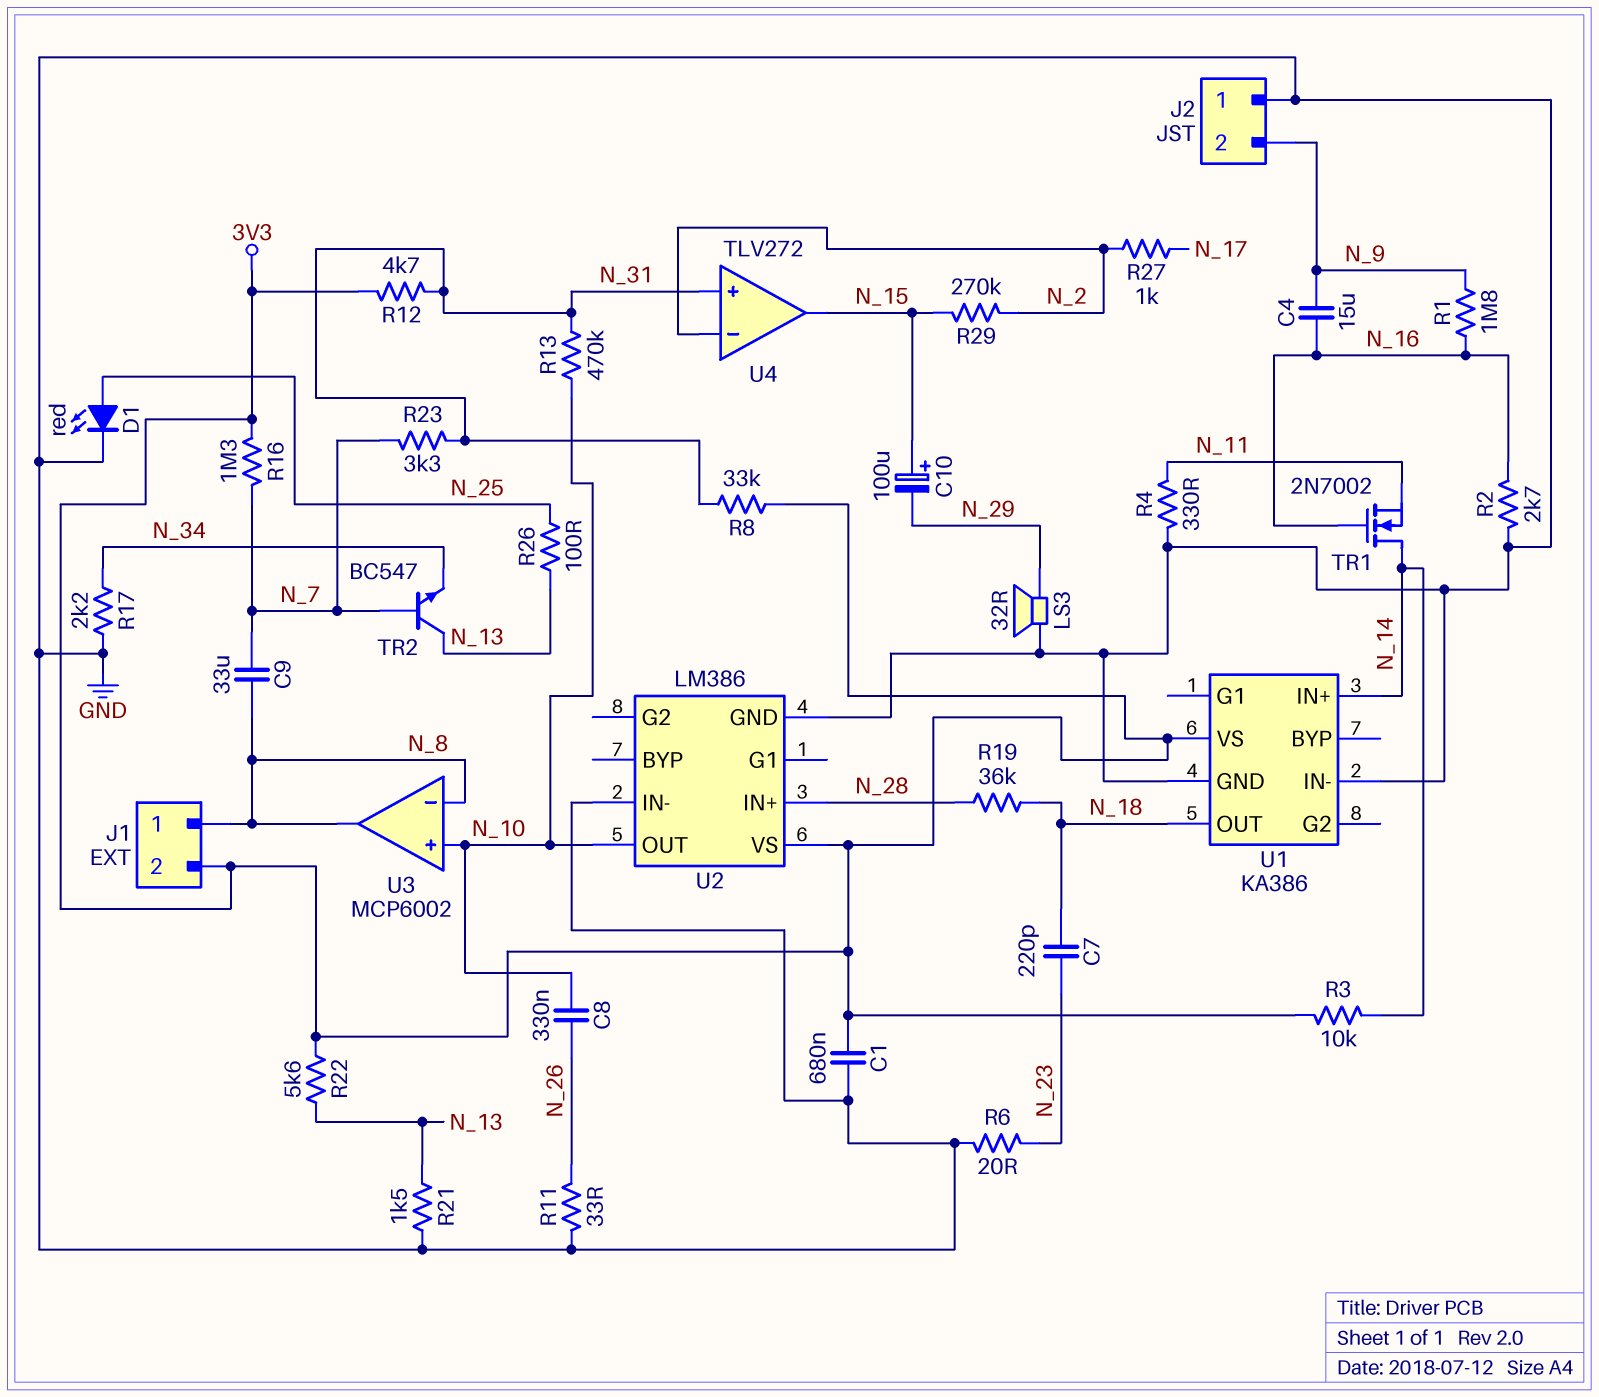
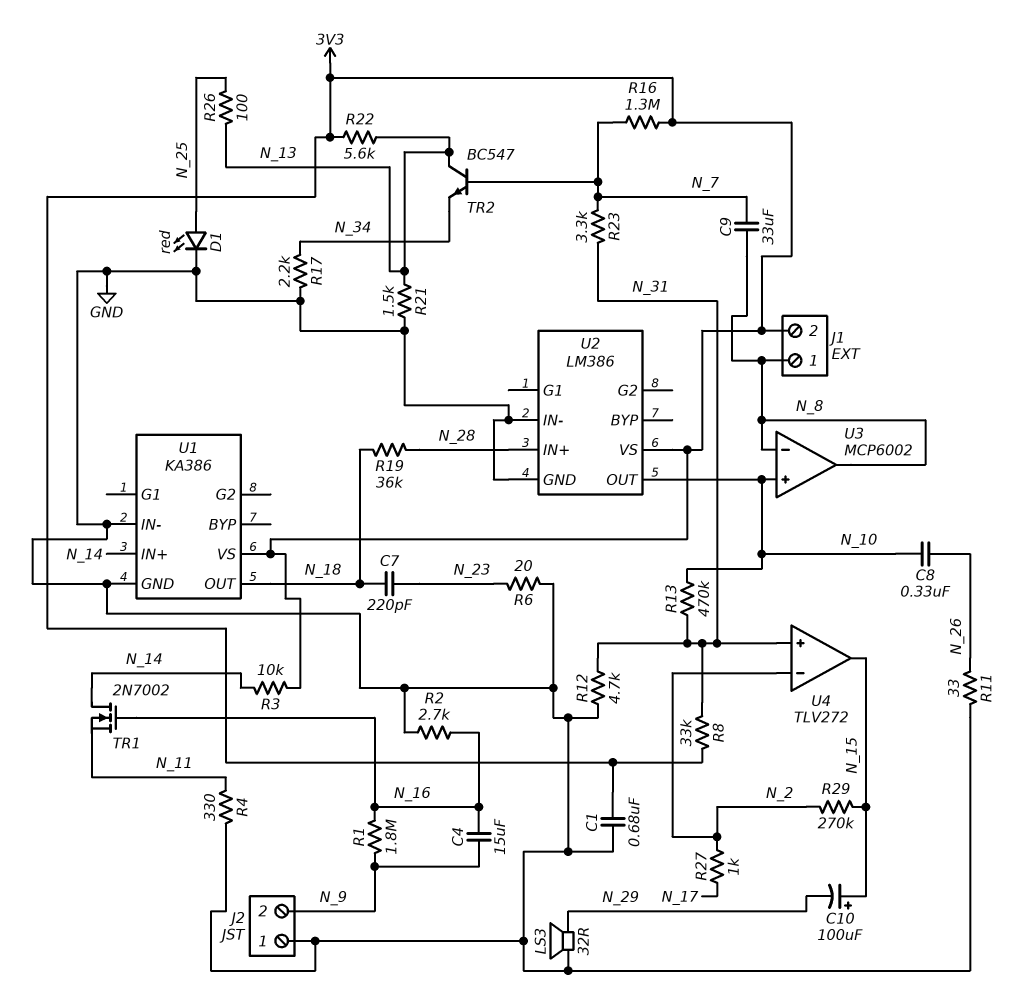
R12: 4.7k (3V3, N_31) -> 4.7k (GND, N_31)

